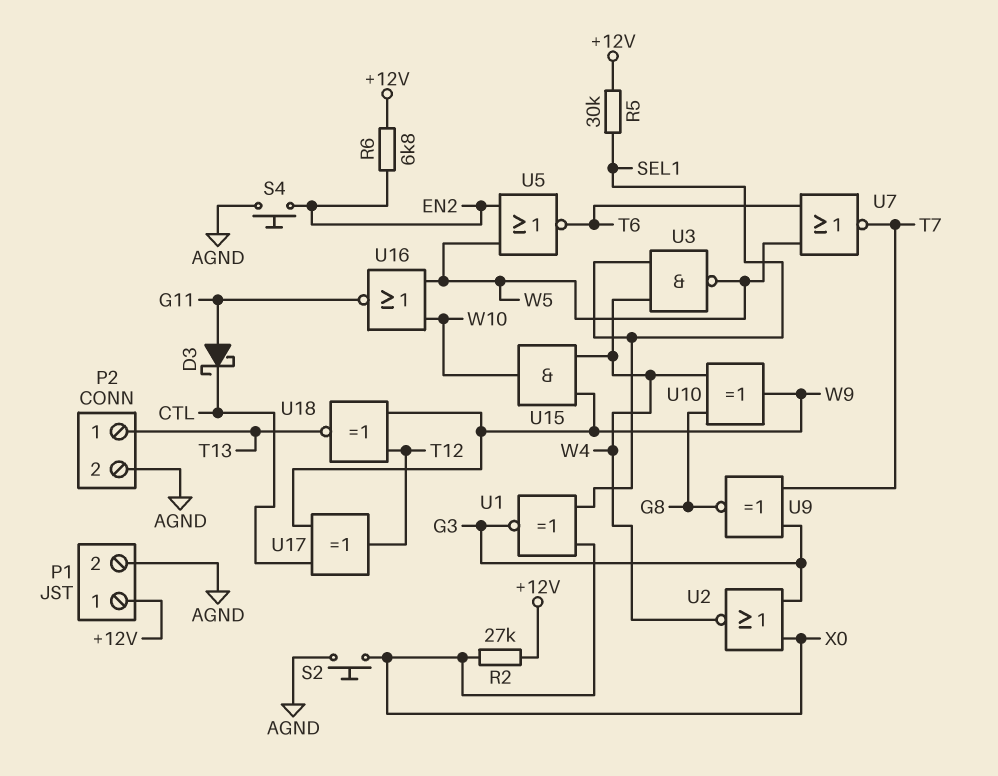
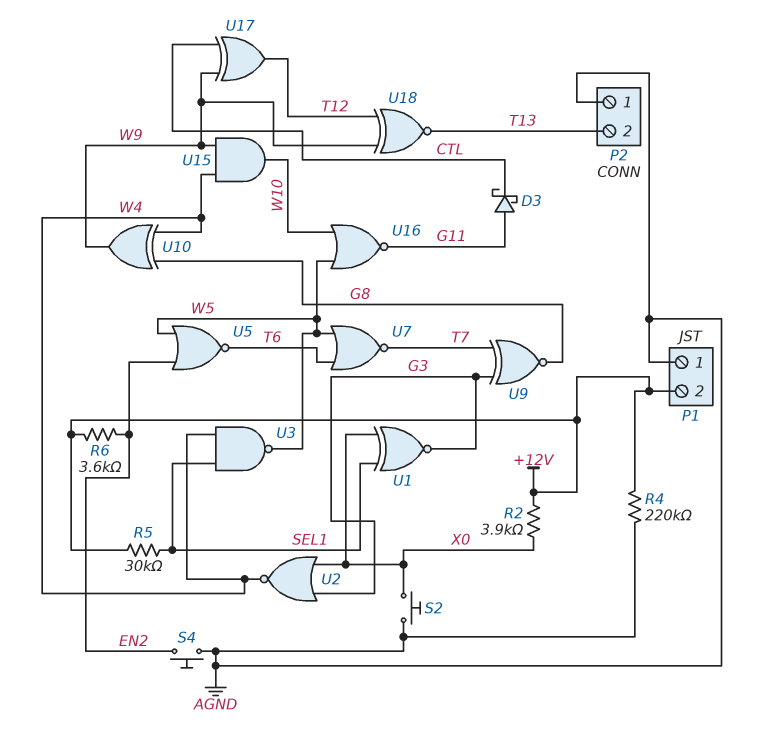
P1 pin 1: +12V -> AGND
P1 pin 2: AGND -> +12V
P2 pin 1: T13 -> AGND
P2 pin 2: AGND -> T13
R2: 27k (+12V, X0) -> 3.9k (+12V, X0)
R4: none -> 220k (+12V, AGND)
R6: 6.8k (+12V, EN2) -> 3.6k (+12V, EN2)

